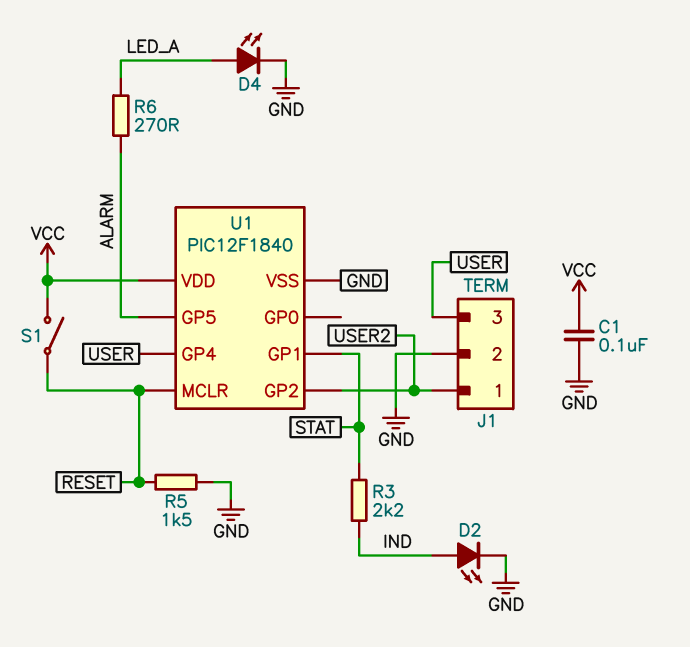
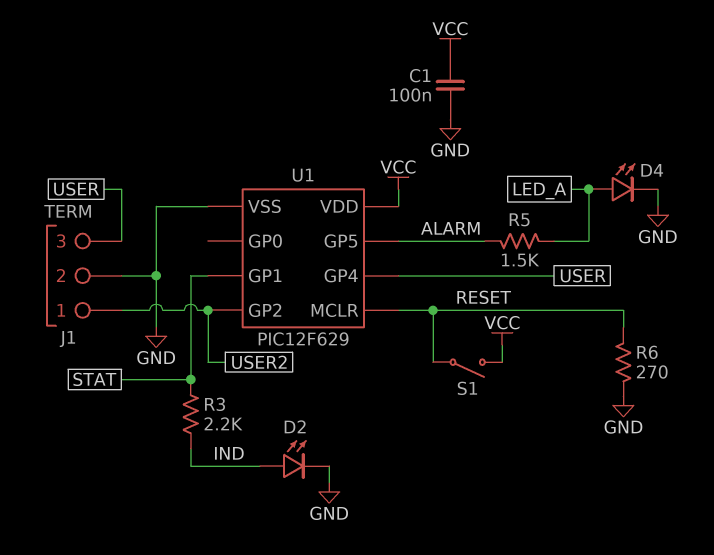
R5: 1.5k (GND, RESET) -> 1.5k (ALARM, LED_A)
R6: 270 (ALARM, LED_A) -> 270 (GND, RESET)
U1: PIC12F1840 -> PIC12F629

